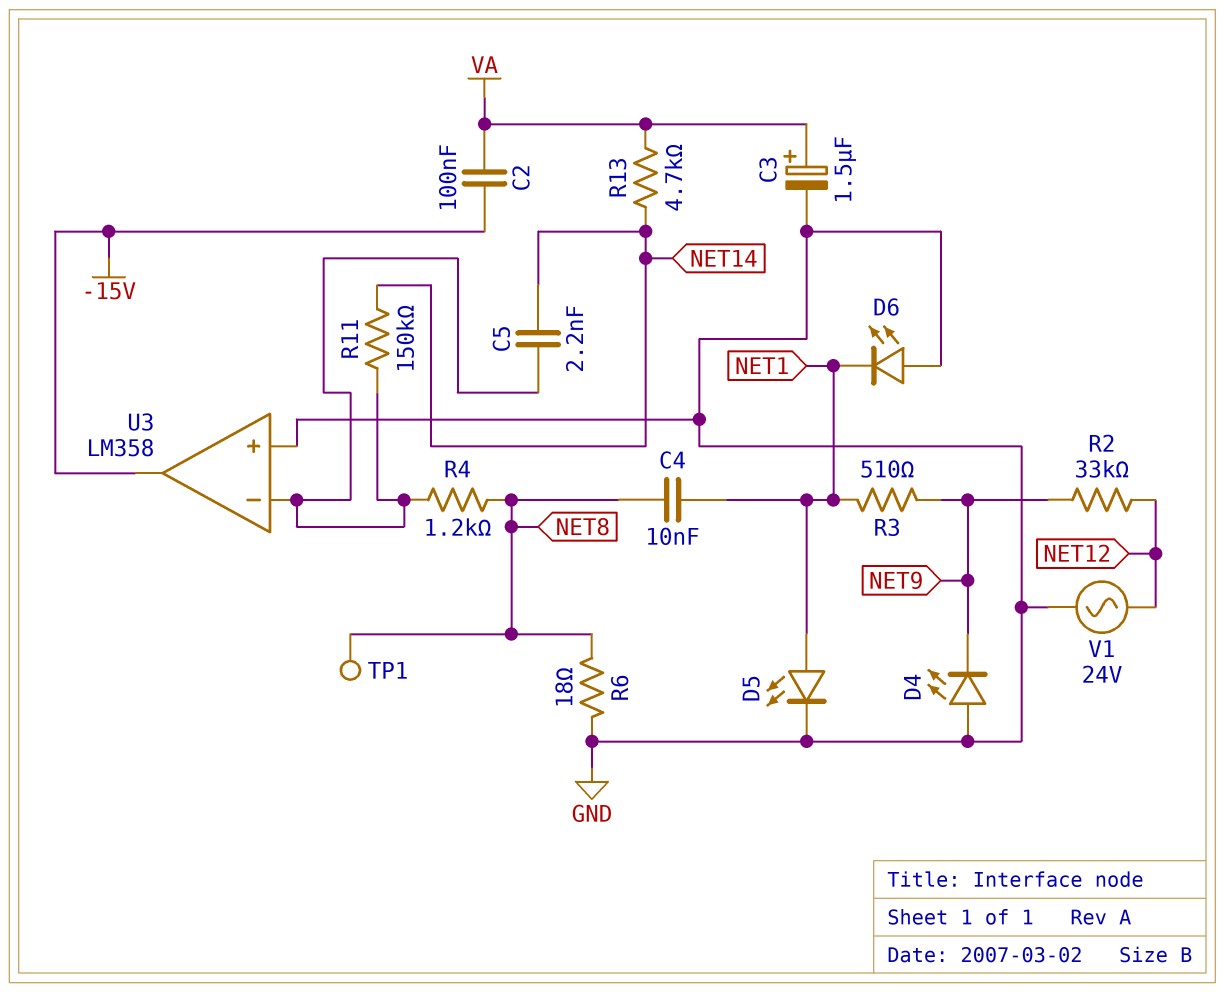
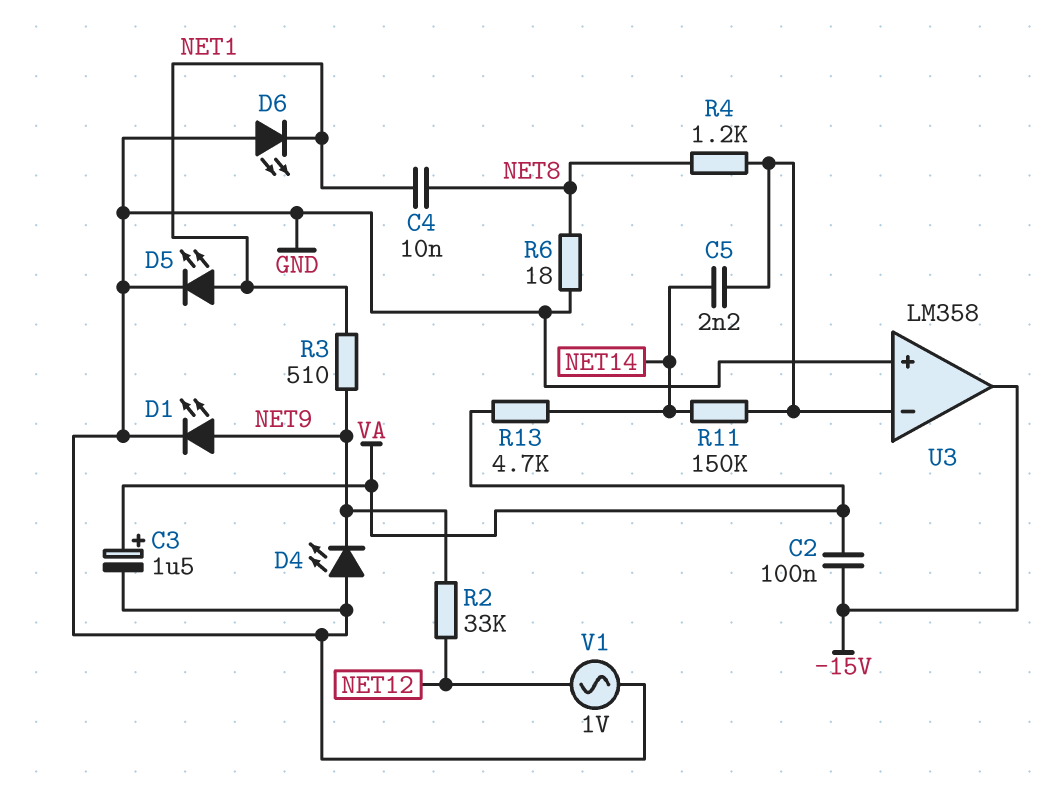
D1: none -> LED (A NET9, K GND)
TP1: test point (NET8) -> none
V1: AC 24V (GND, NET12) -> AC 1V (GND, NET12)

